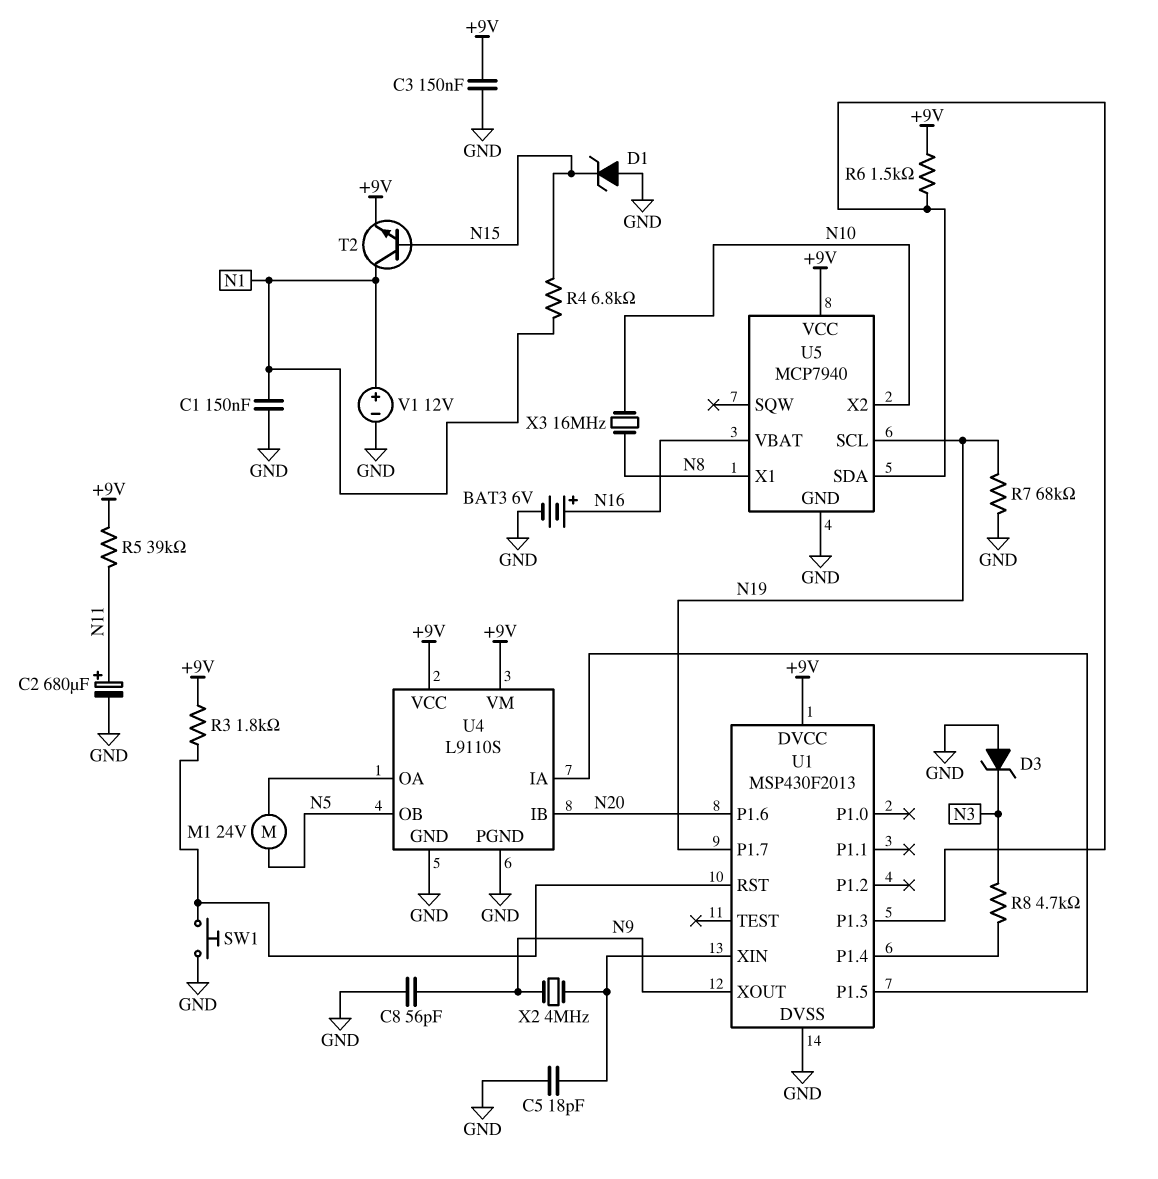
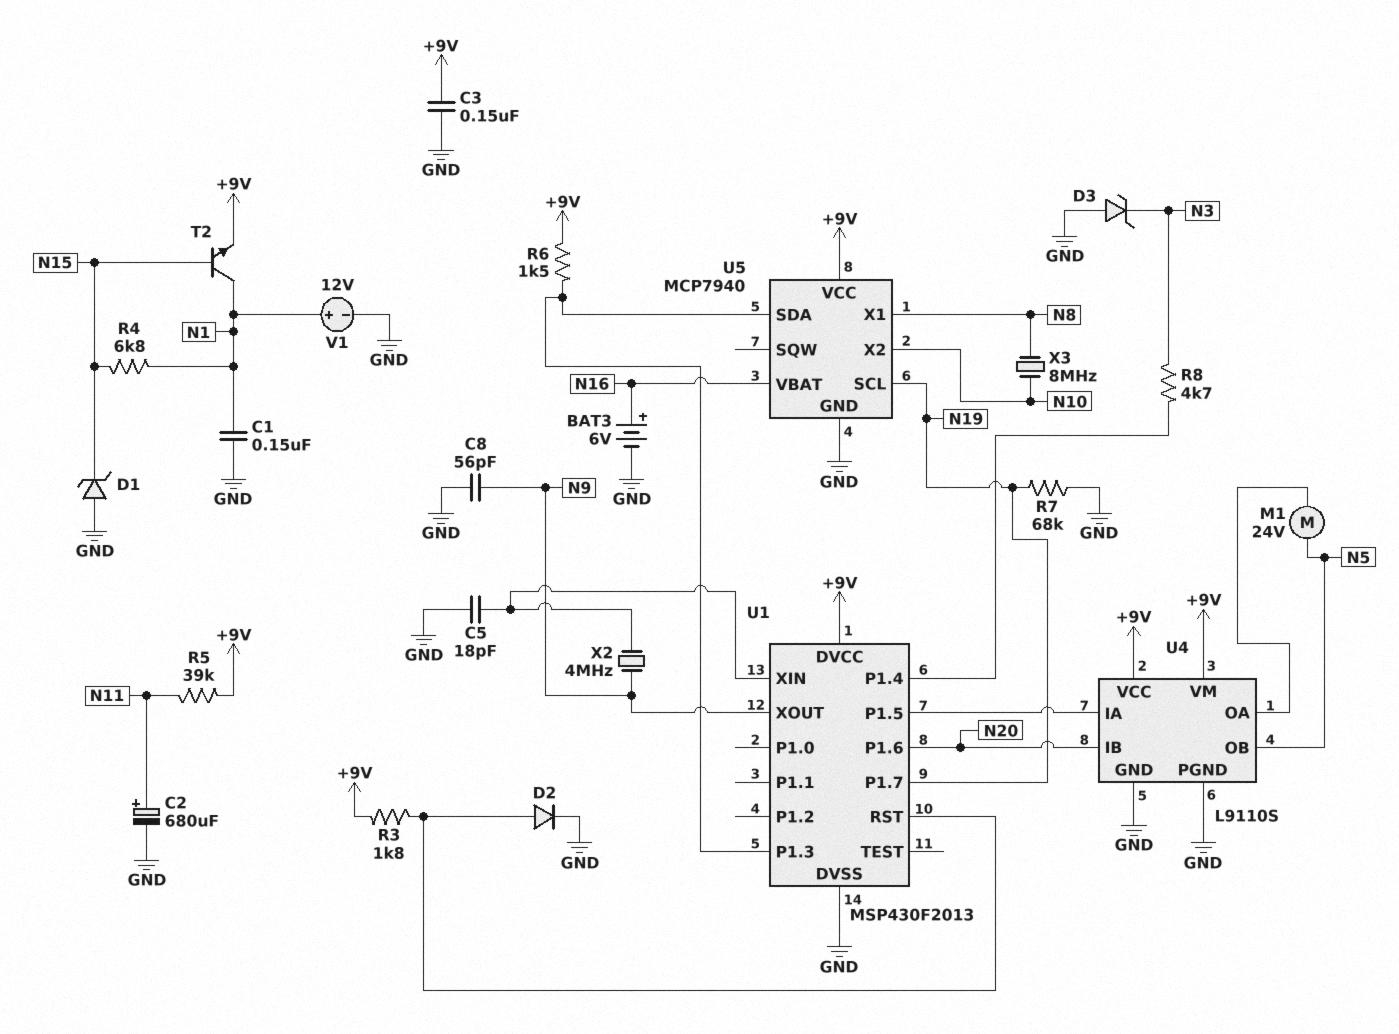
D2: none -> diode (A U1/RST, K GND)
SW1: button (GND, U1/RST) -> none
X3: 16MHz (N8, N10) -> 8MHz (N8, N10)

